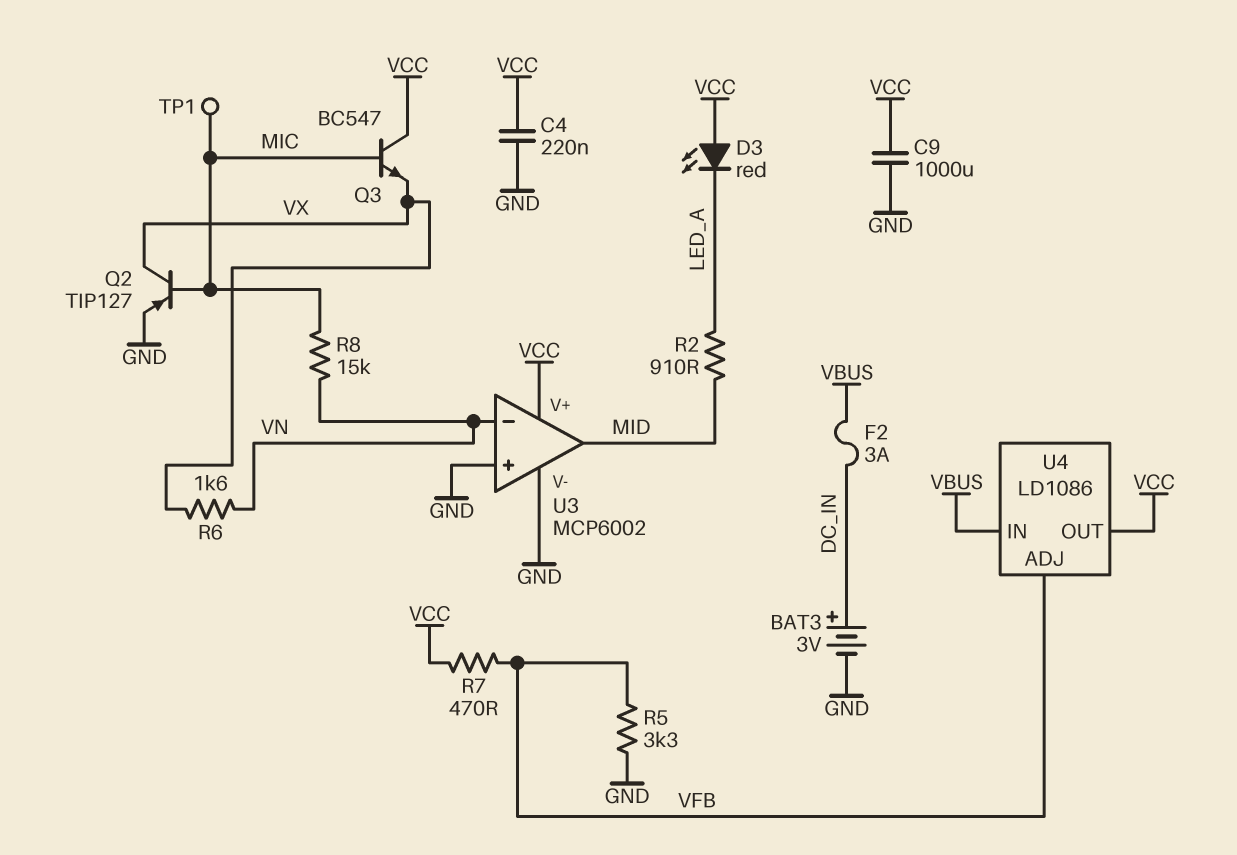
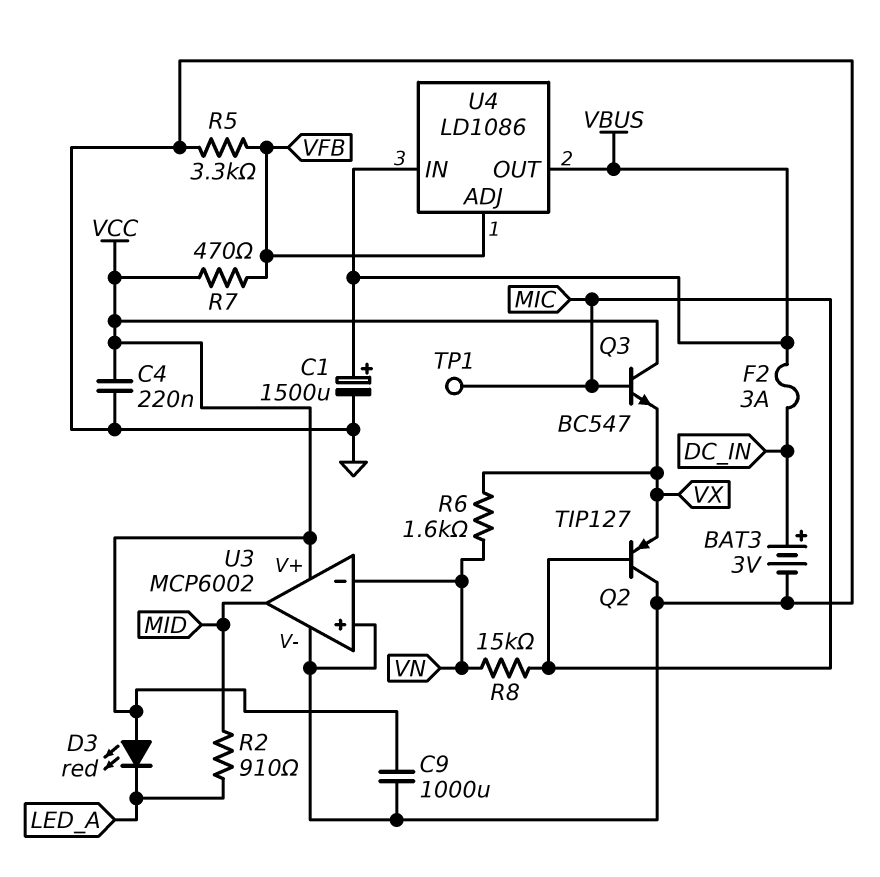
C1: none -> 1500uF (plus VBUS, minus GND)
Q2: PNP TIP127 (B MIC, C VX, E GND) -> PNP TIP127 (B MIC, C GND, E VX)
U4 pin OUT: VCC -> VBUS

